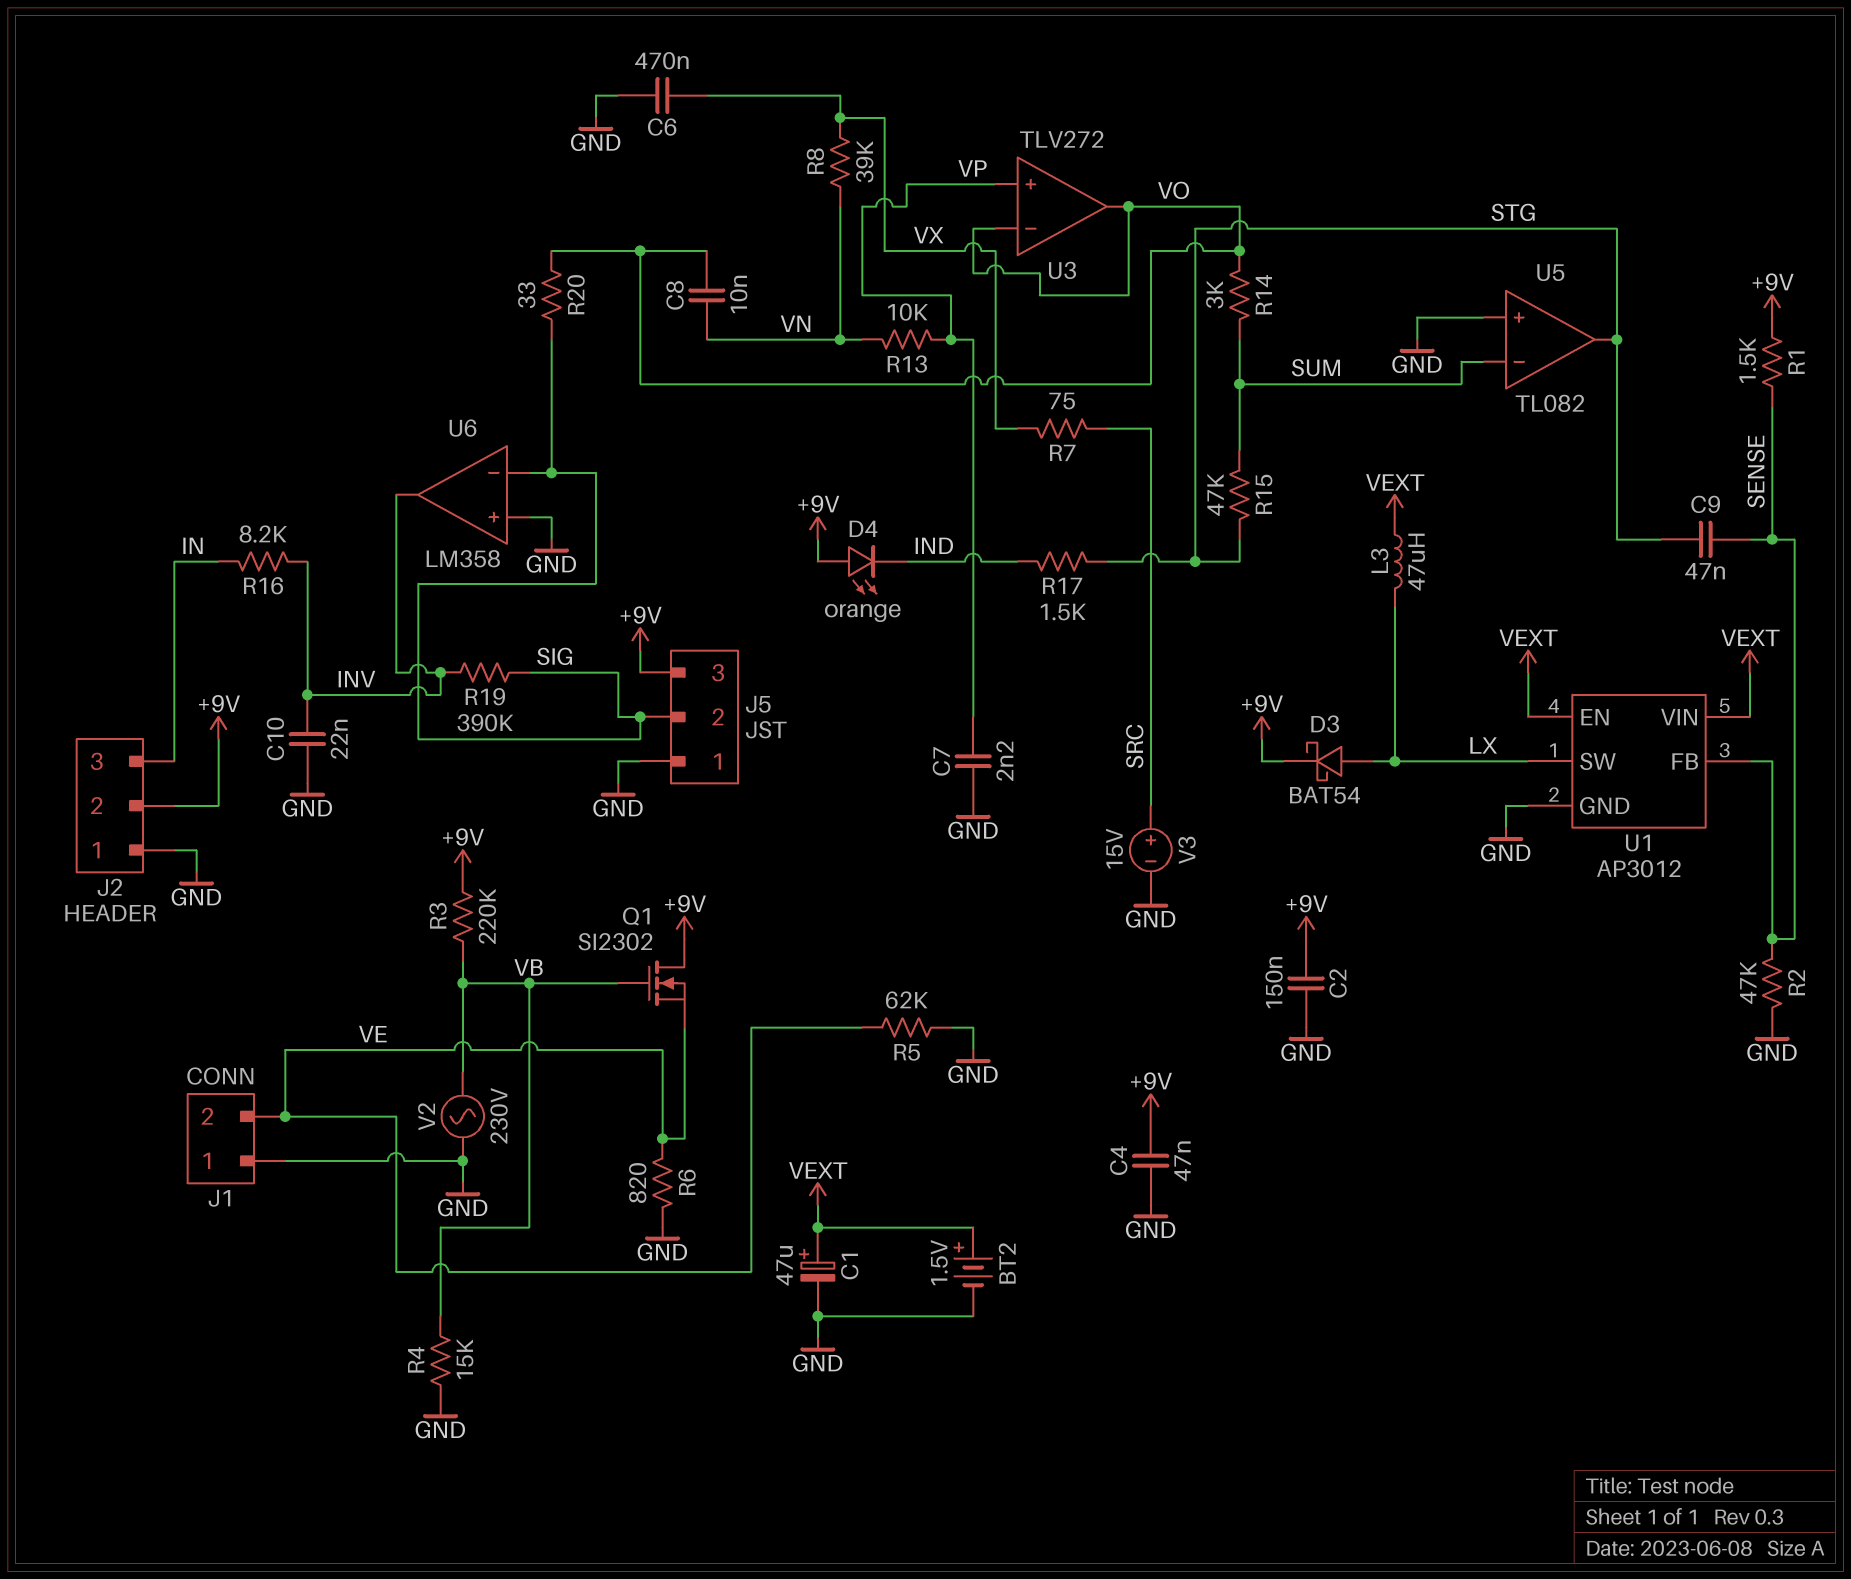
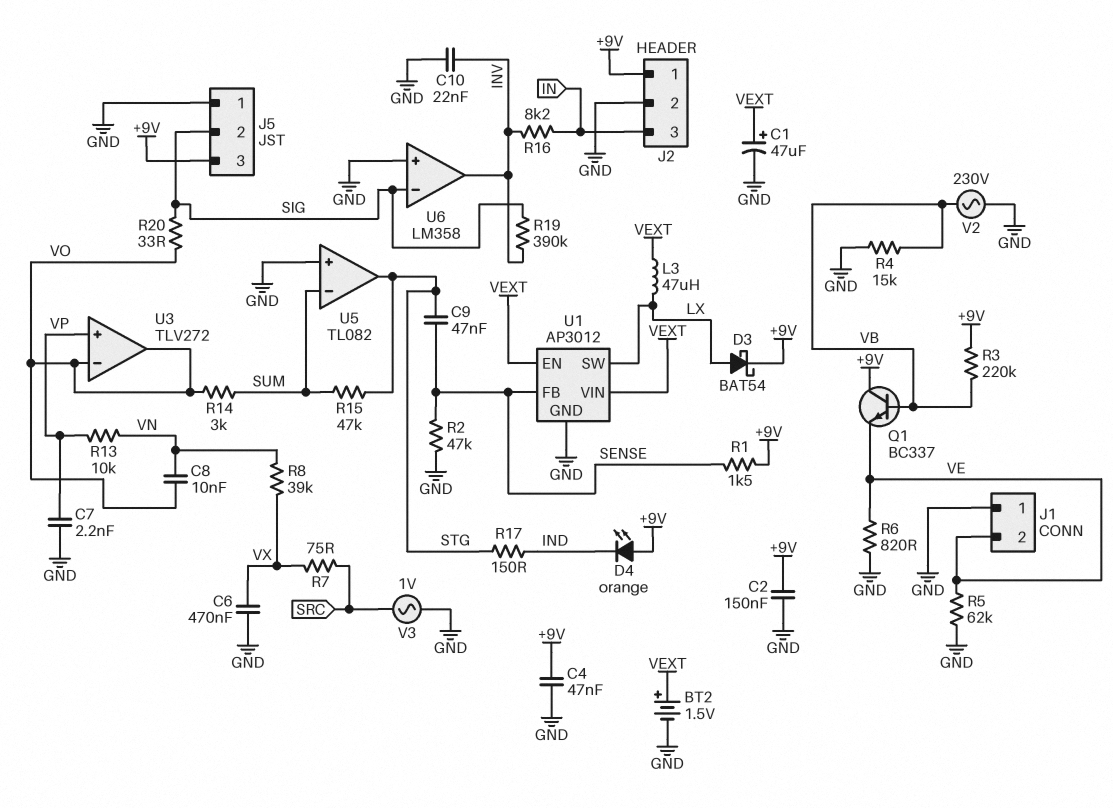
J2 pin 1: GND -> +9V
J2 pin 2: +9V -> GND
Q1: NMOS SI2302 (G VB, D +9V, S VE) -> NPN BC337 (B VB, C +9V, E VE)
R17: 1.5k (IND, STG) -> 150 (IND, STG)
V3: 15V (plus SRC, minus GND) -> AC 1V (GND, SRC)

